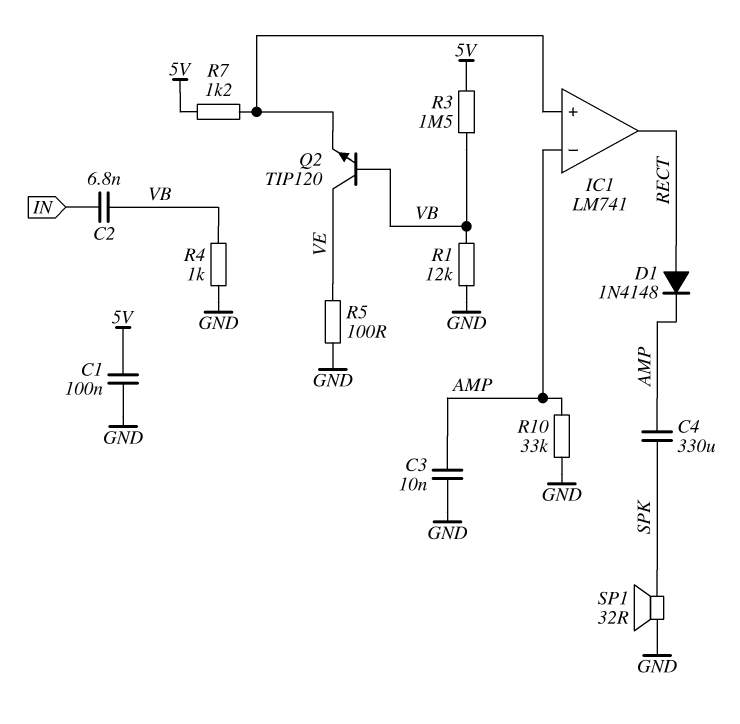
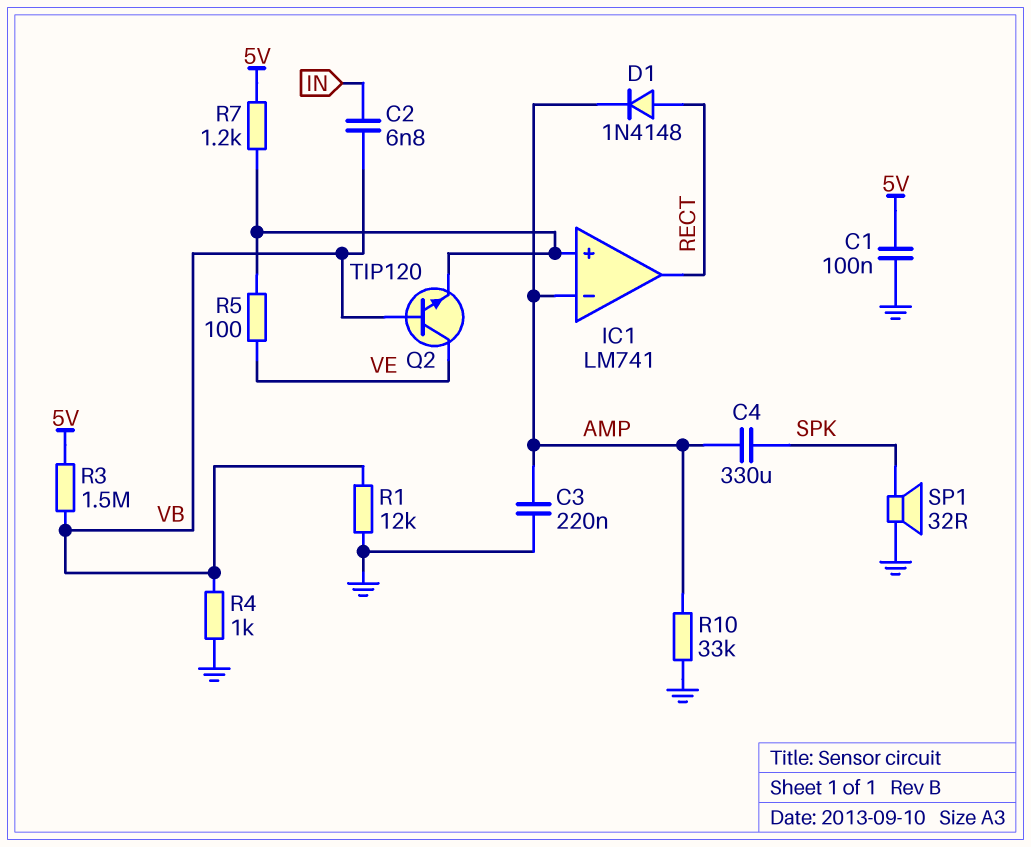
C3: 10nF (AMP, GND) -> 220nF (AMP, GND)
R5: 100 (GND, VE) -> 100 (IC1/in+, VE)

